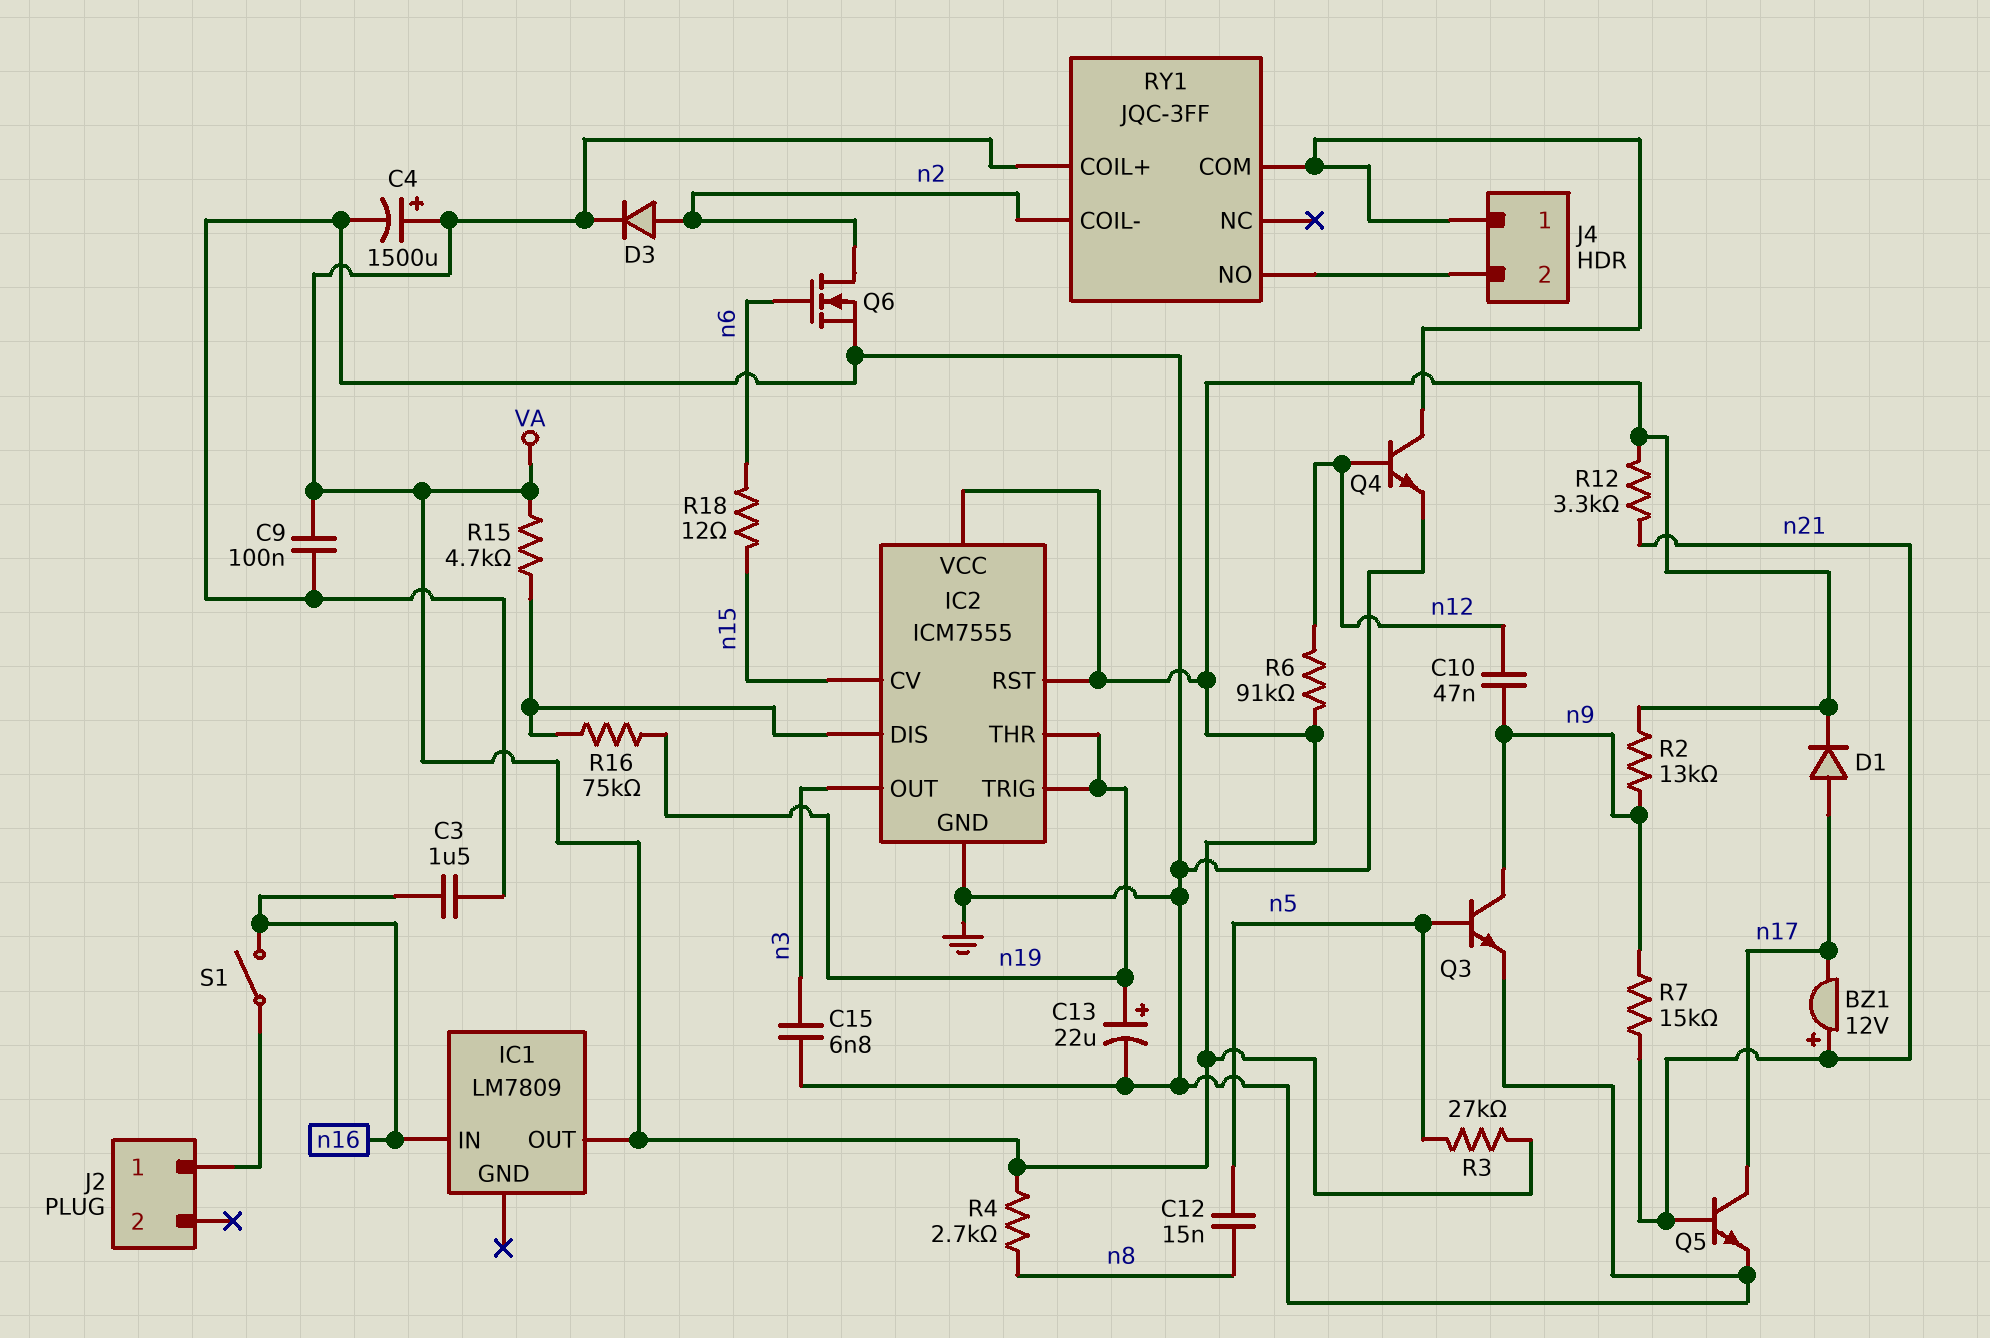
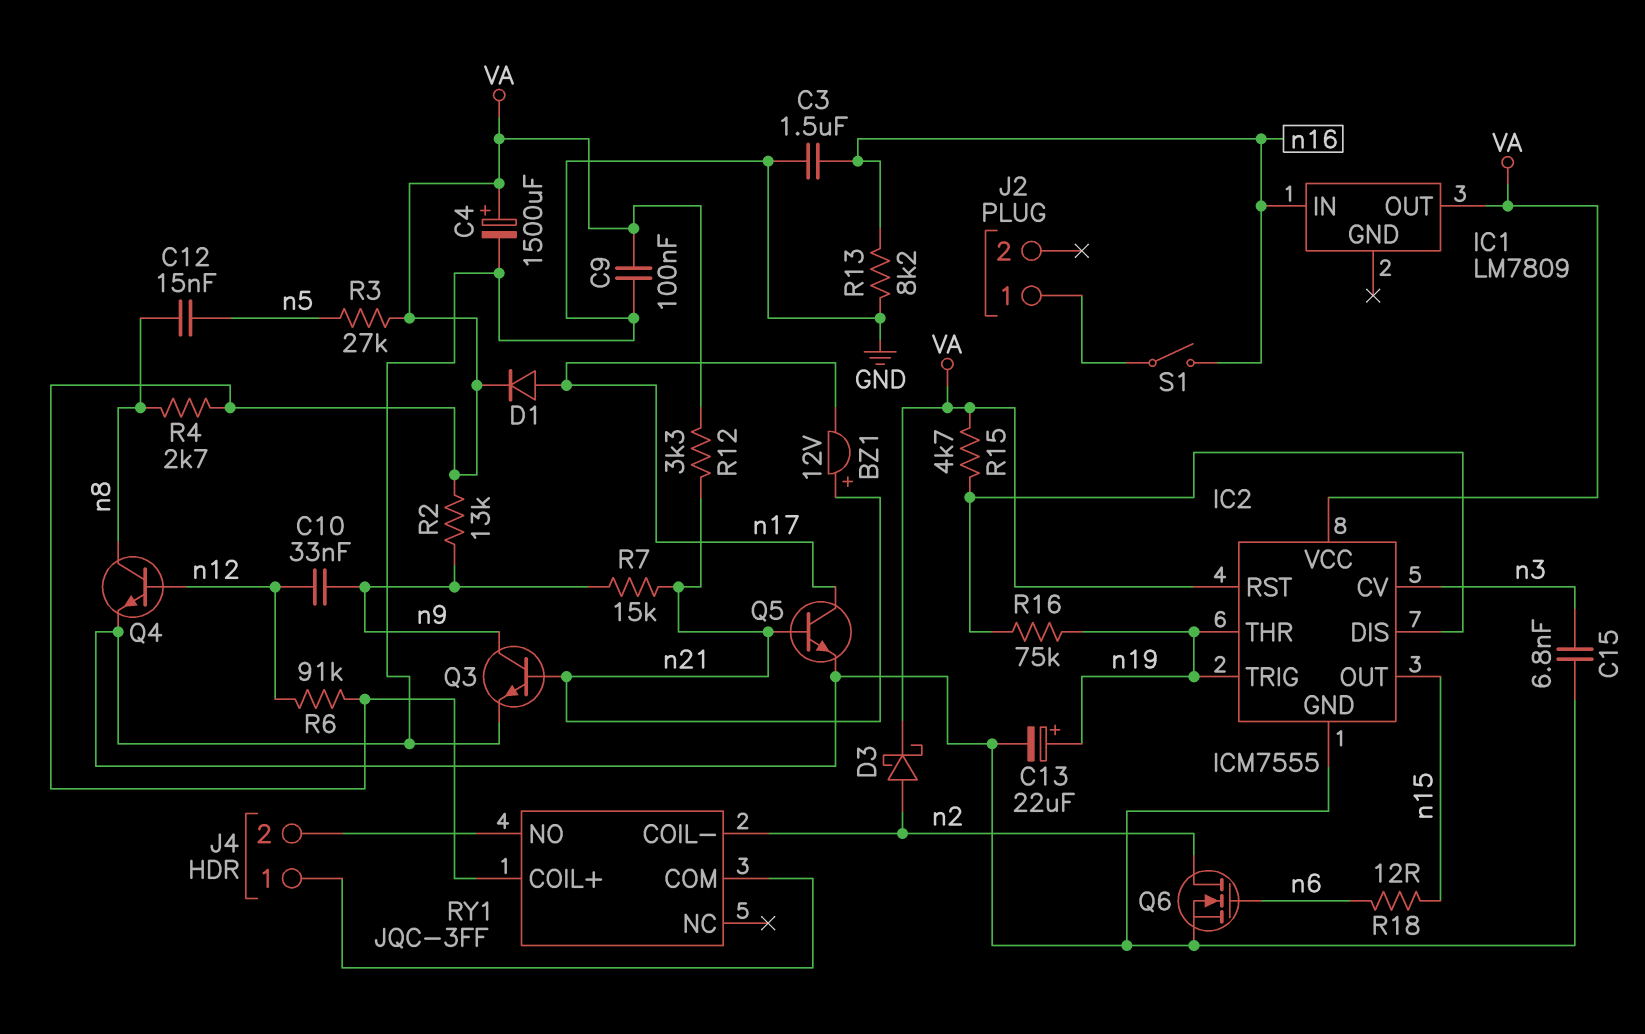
C10: 47nF (n9, n12) -> 33nF (n9, n12)
D3: diode (A n2, K VA) -> schottky (A n2, K VA)
IC2 pin CV: n15 -> n3
IC2 pin OUT: n3 -> n15
Q3: NPN (B n5, C n9, E GND) -> NPN (B n21, C n9, E GND)
Q4: NPN (B n12, C J4/1, E GND) -> NPN (B n12, C n8, E GND)
R13: none -> 8.2k (GND, n16)

